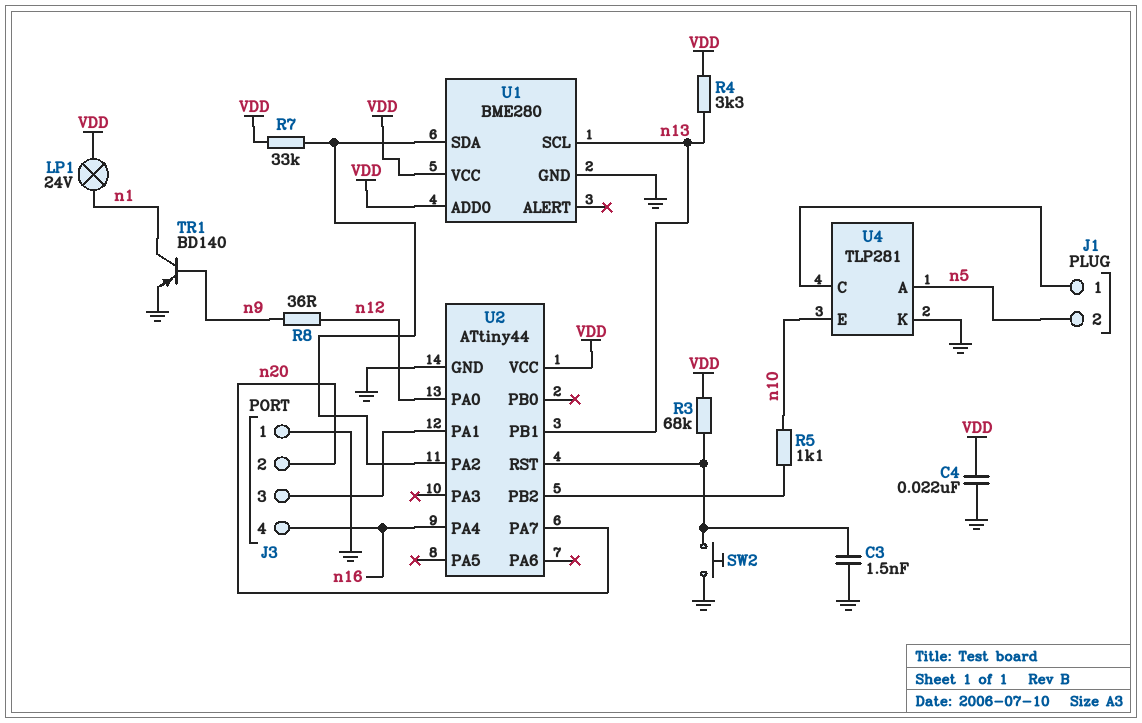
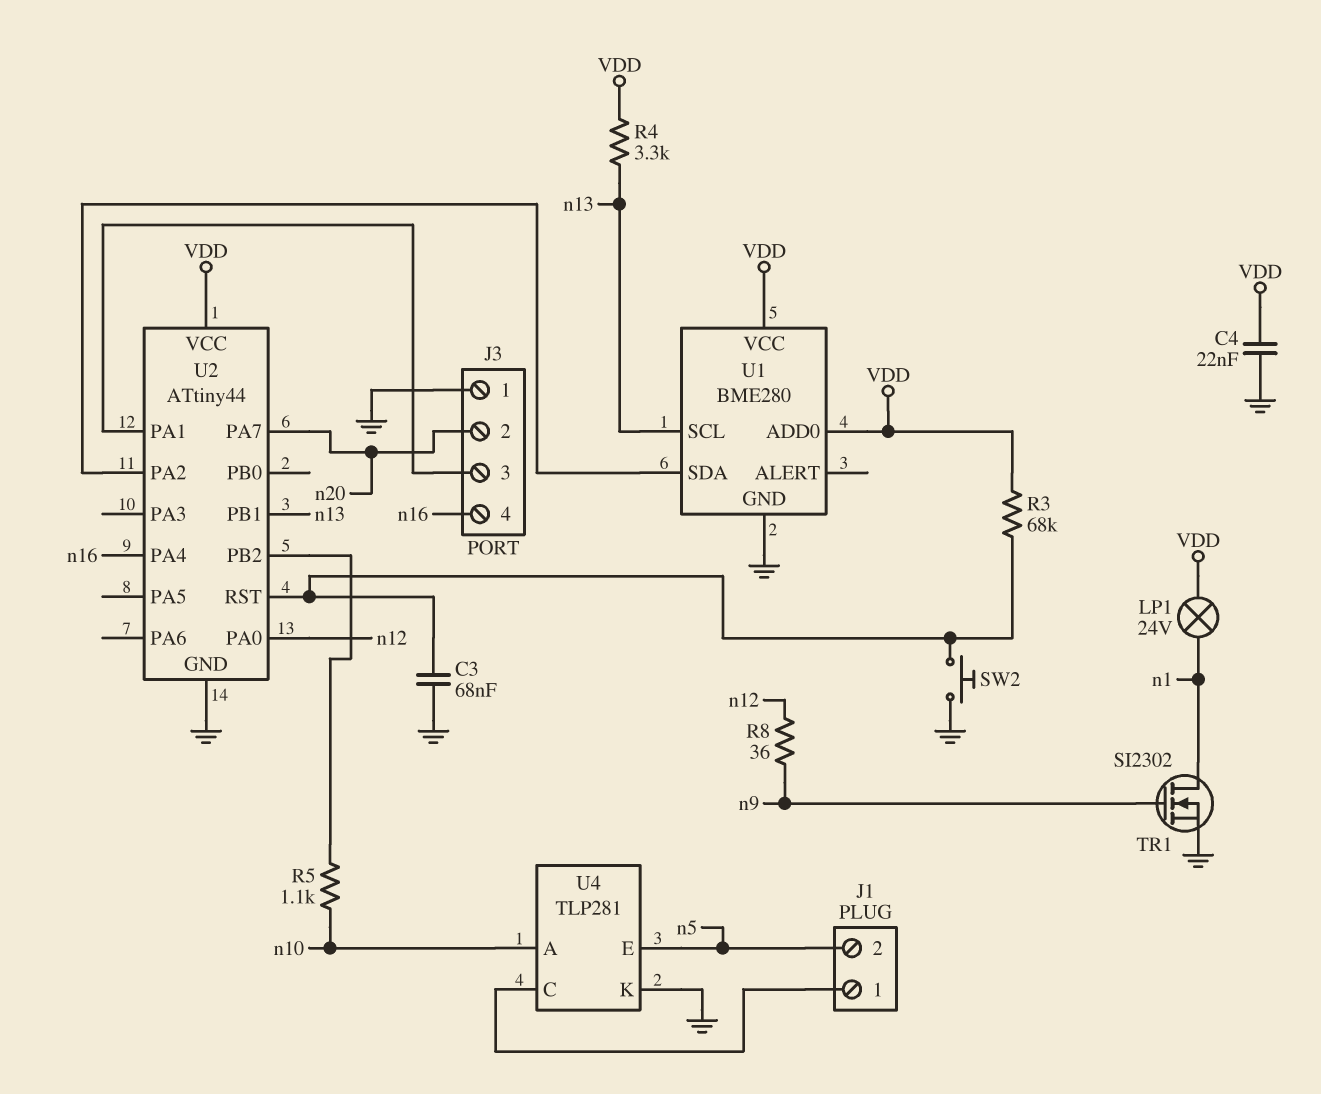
C3: 1.5nF (GND, U2/RST) -> 68nF (GND, U2/RST)
R7: 33k (U1/SDA, VDD) -> none
TR1: PNP BD140 (B n9, C n1, E GND) -> NMOS SI2302 (G n9, D n1, S GND)
U4 pin A: n5 -> n10
U4 pin E: n10 -> n5

